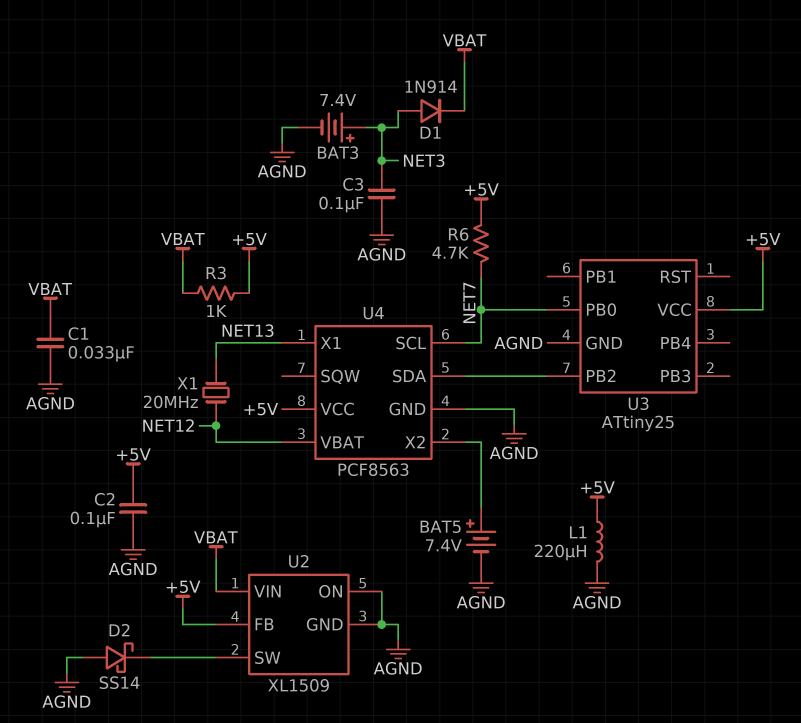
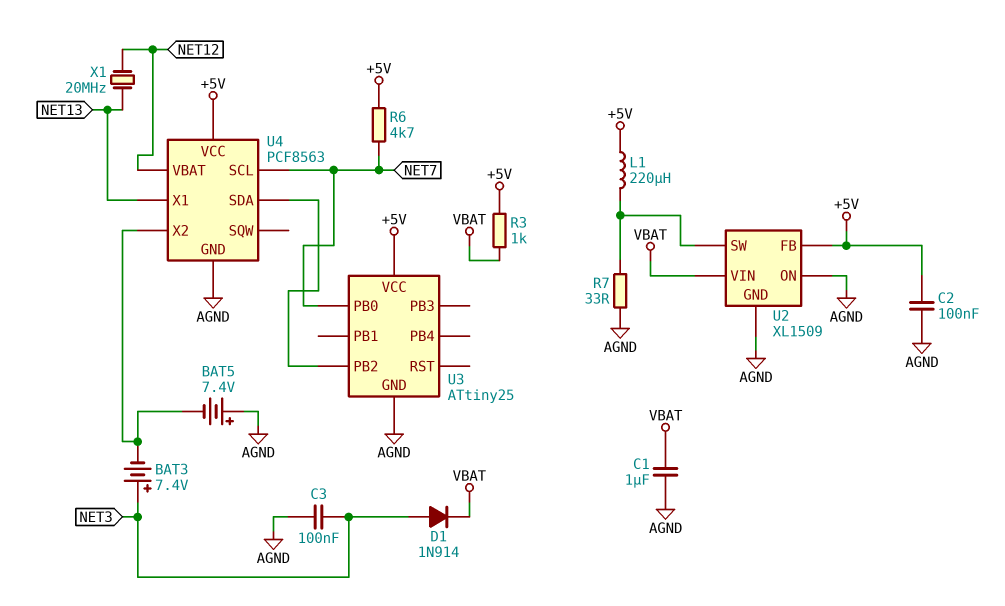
BAT3: 7.4V (plus NET3, minus AGND) -> 7.4V (plus NET3, minus U4/X2)
BAT5: 7.4V (plus U4/X2, minus AGND) -> 7.4V (plus AGND, minus U4/X2)
C1: 33nF (AGND, VBAT) -> 1uF (AGND, VBAT)
D2: schottky SS14 (A AGND, K U2/SW) -> none
L1: 220uH (+5V, AGND) -> 220uH (+5V, U2/SW)
R7: none -> 33 (AGND, U2/SW)

